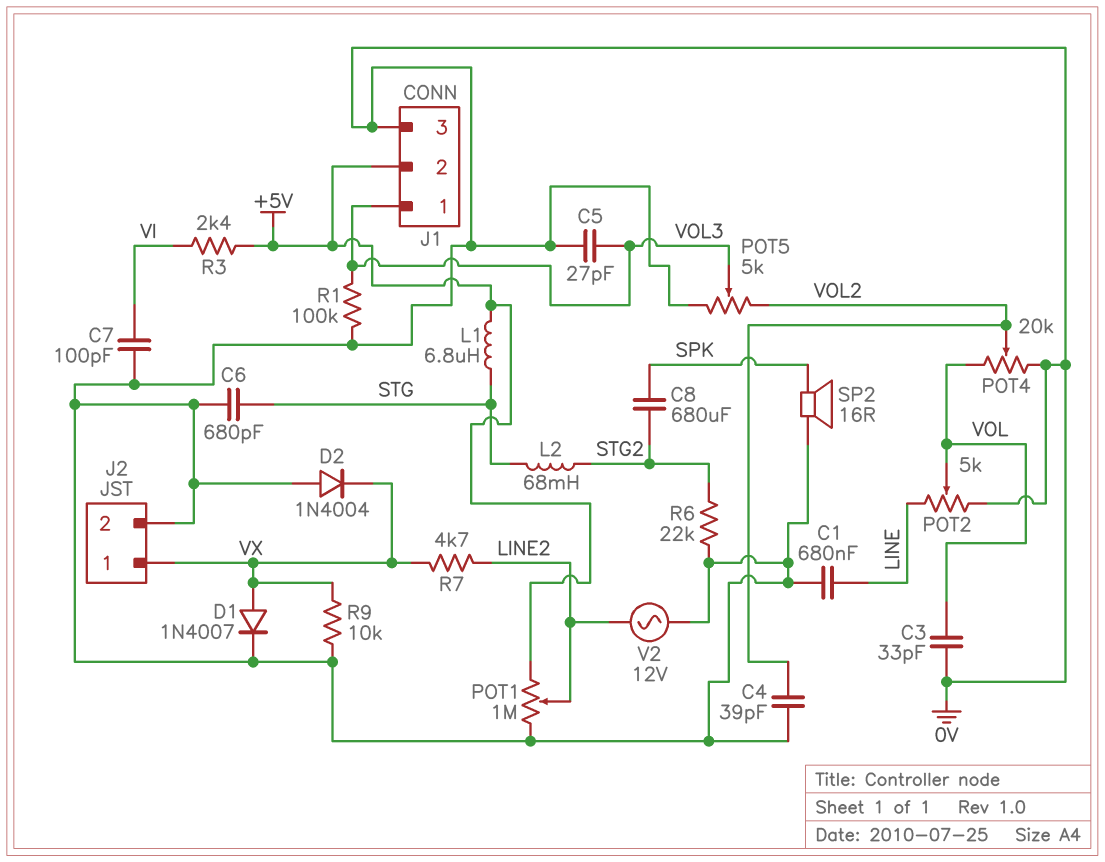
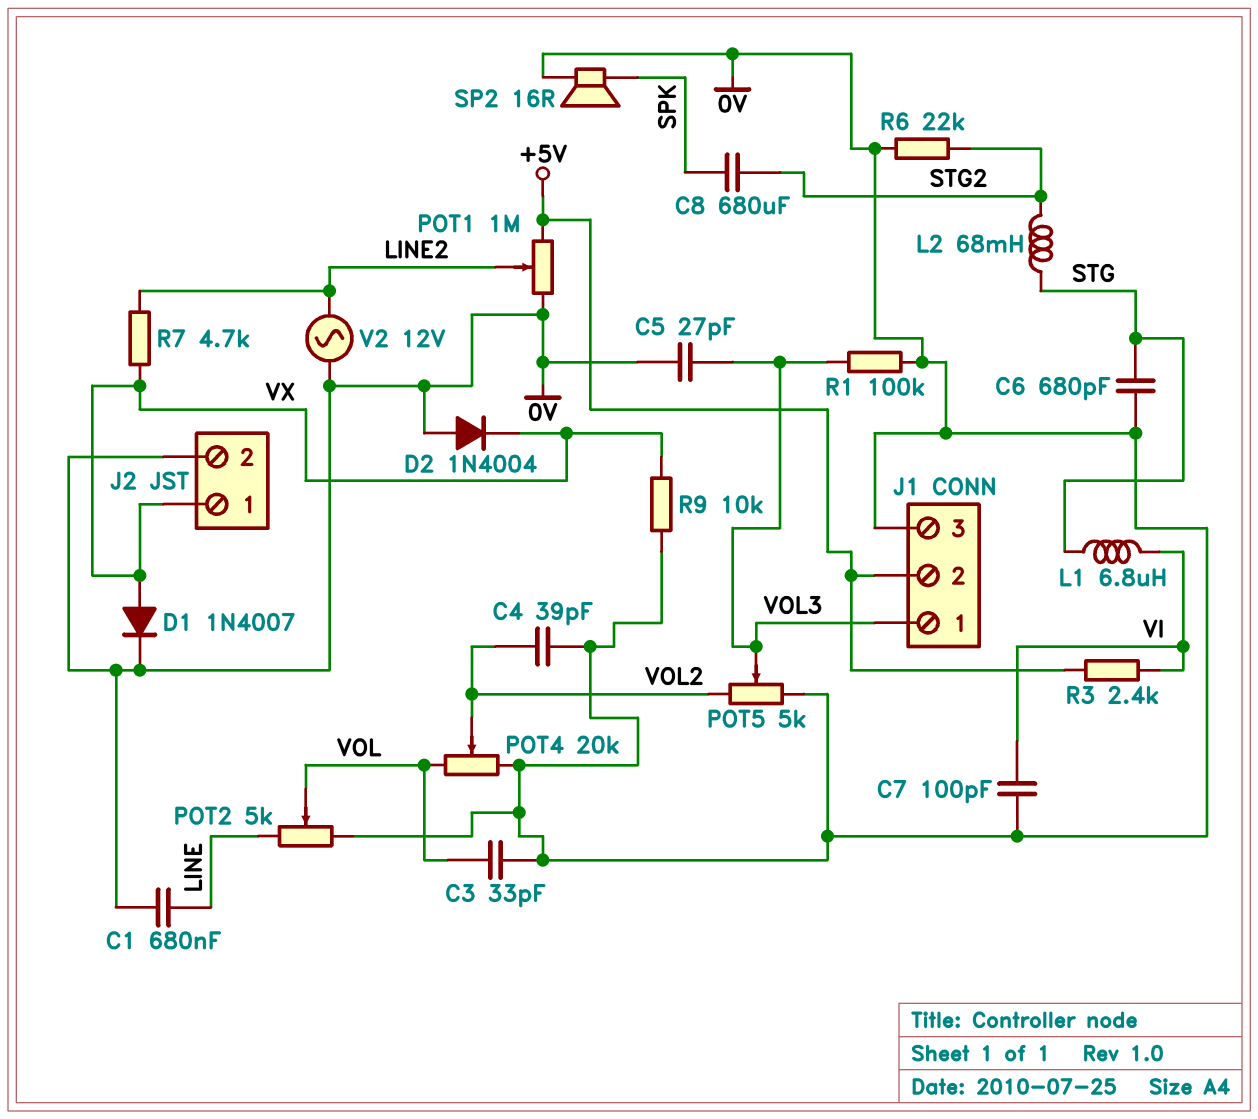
L1: 6.8uH (+5V, STG) -> 6.8uH (STG, VI)

